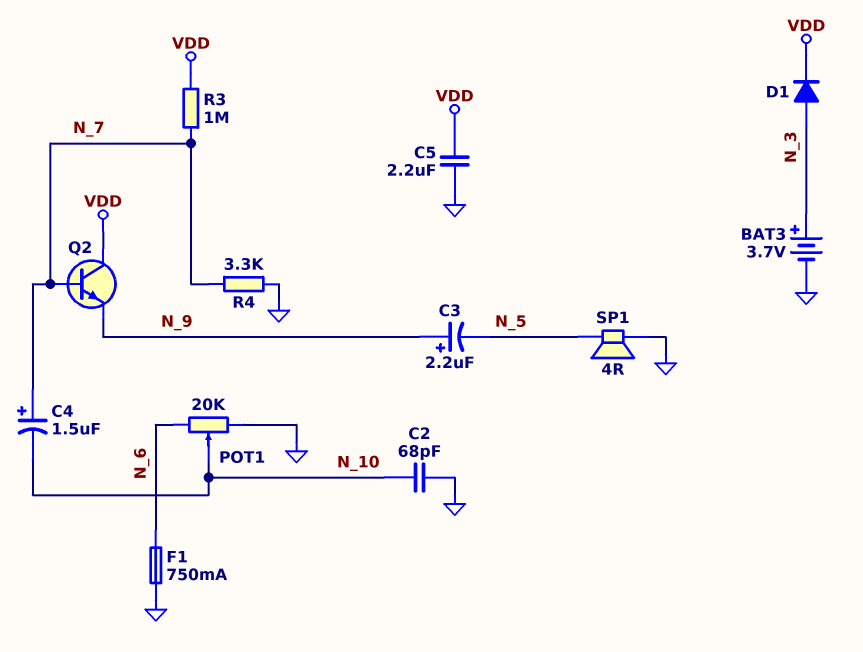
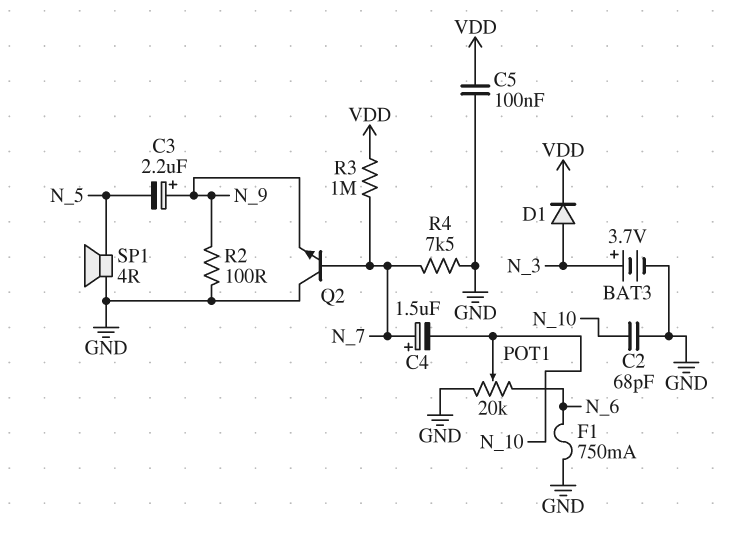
C5: 2.2uF (GND, VDD) -> 100nF (GND, VDD)
Q2: NPN (B N_7, C VDD, E N_9) -> NPN (B N_7, C GND, E N_9)
R2: none -> 100 (GND, N_9)
R4: 3.3k (GND, N_7) -> 7.5k (GND, N_7)

